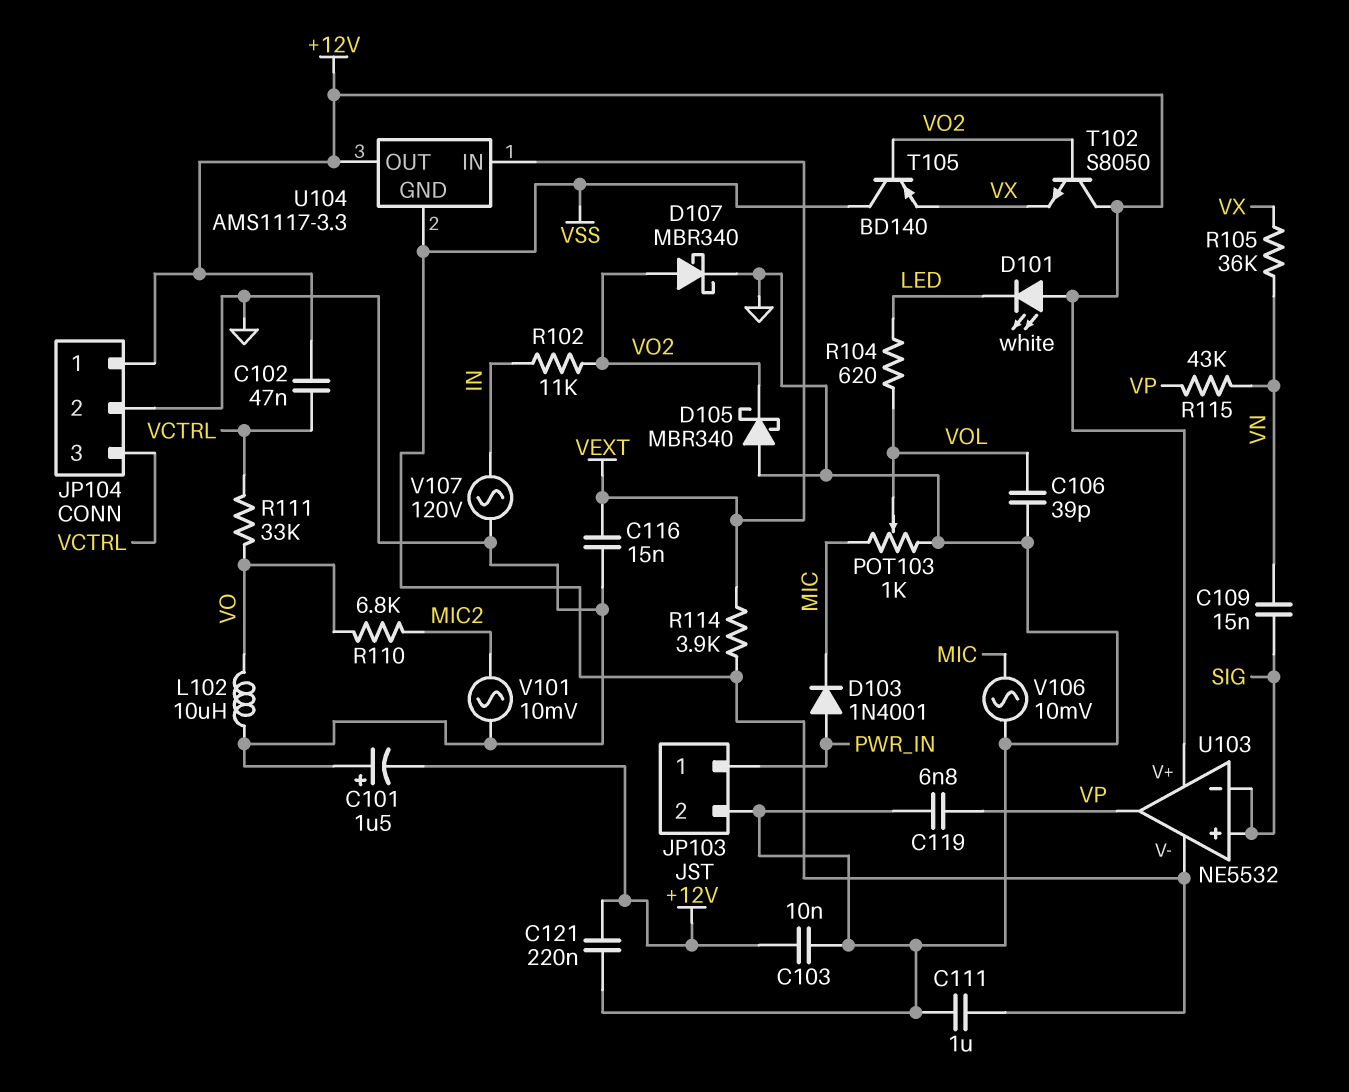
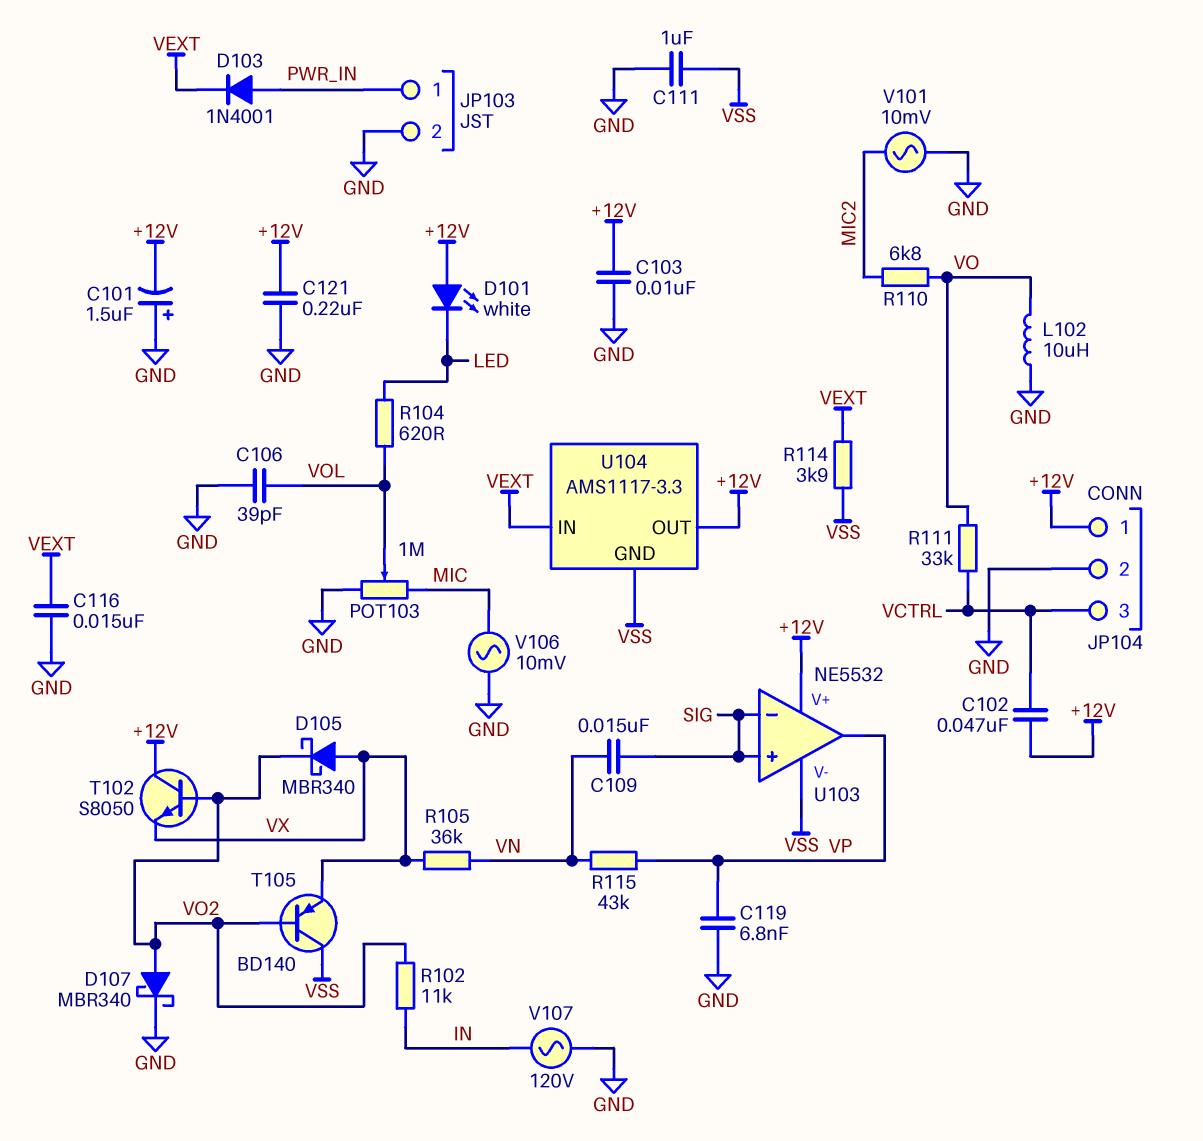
D103: diode 1N4001 (A PWR_IN, K MIC) -> diode 1N4001 (A PWR_IN, K VEXT)
D105: schottky MBR340 (A GND, K VO2) -> schottky MBR340 (A VX, K VO2)
POT103: 1k (GND, MIC, wiper VOL) -> 1M (GND, MIC, wiper VOL)

